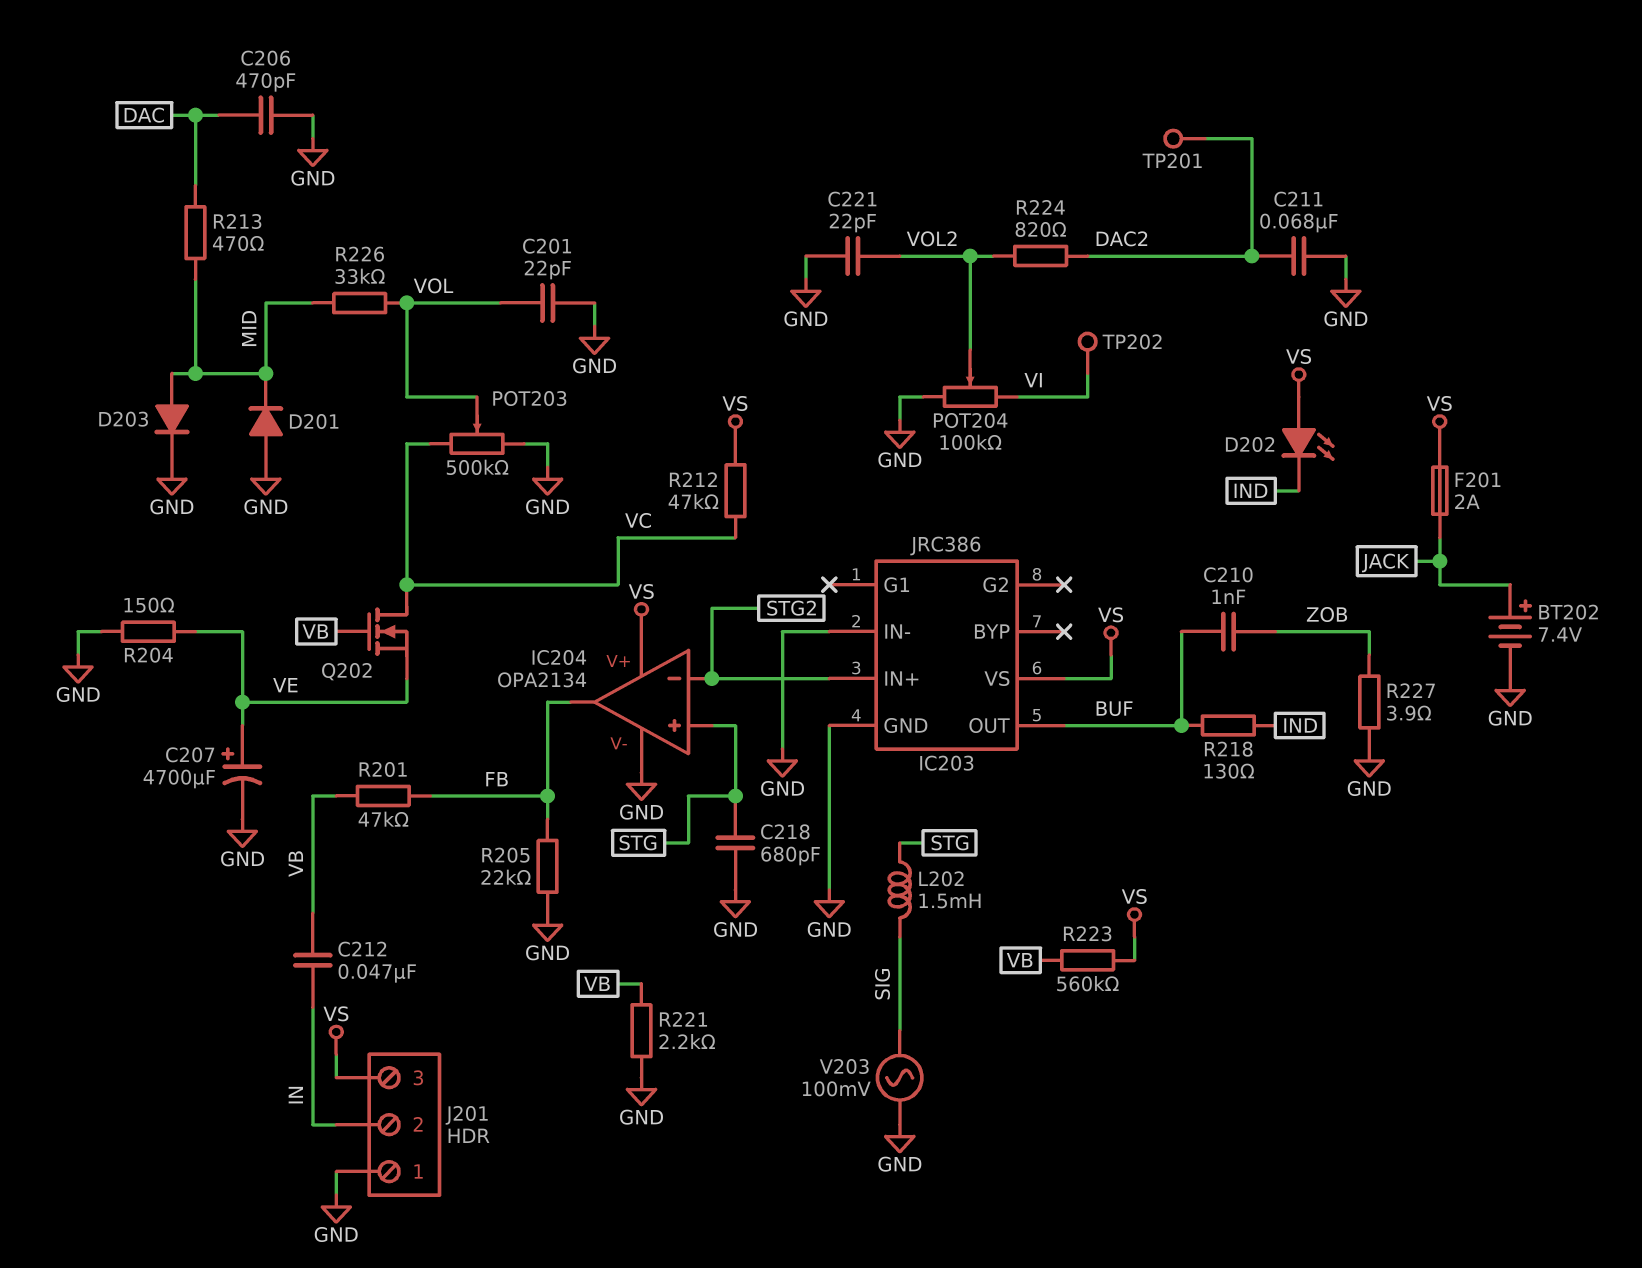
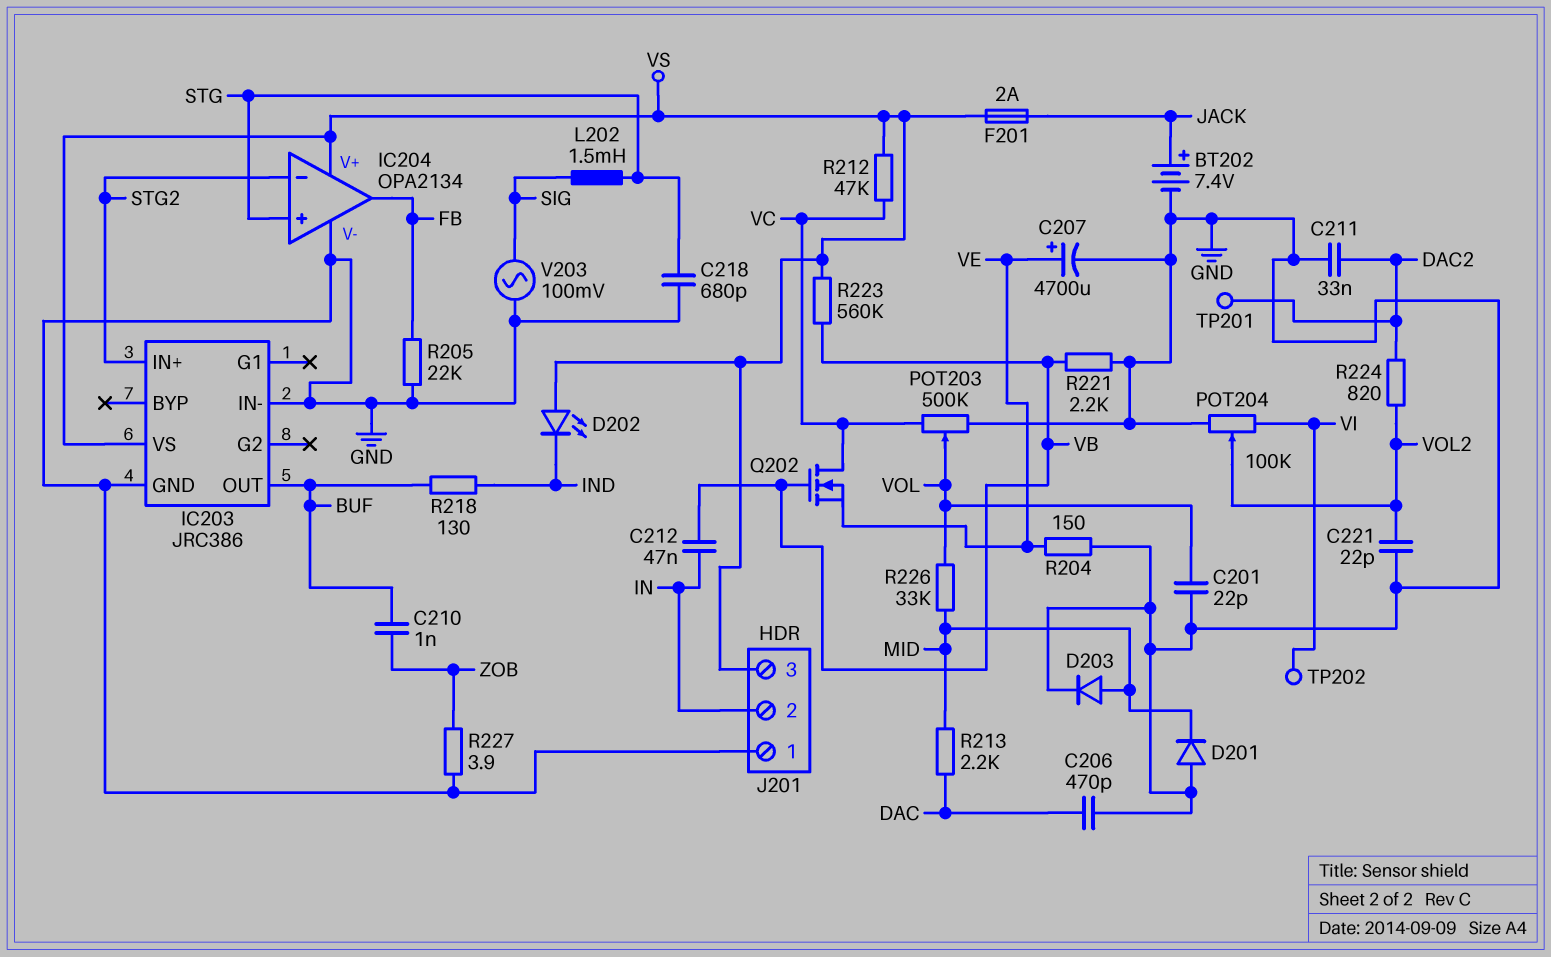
C211: 68nF (DAC2, GND) -> 33nF (DAC2, GND)
R201: 47k (FB, VB) -> none
R213: 470 (DAC, MID) -> 2.2k (DAC, MID)

